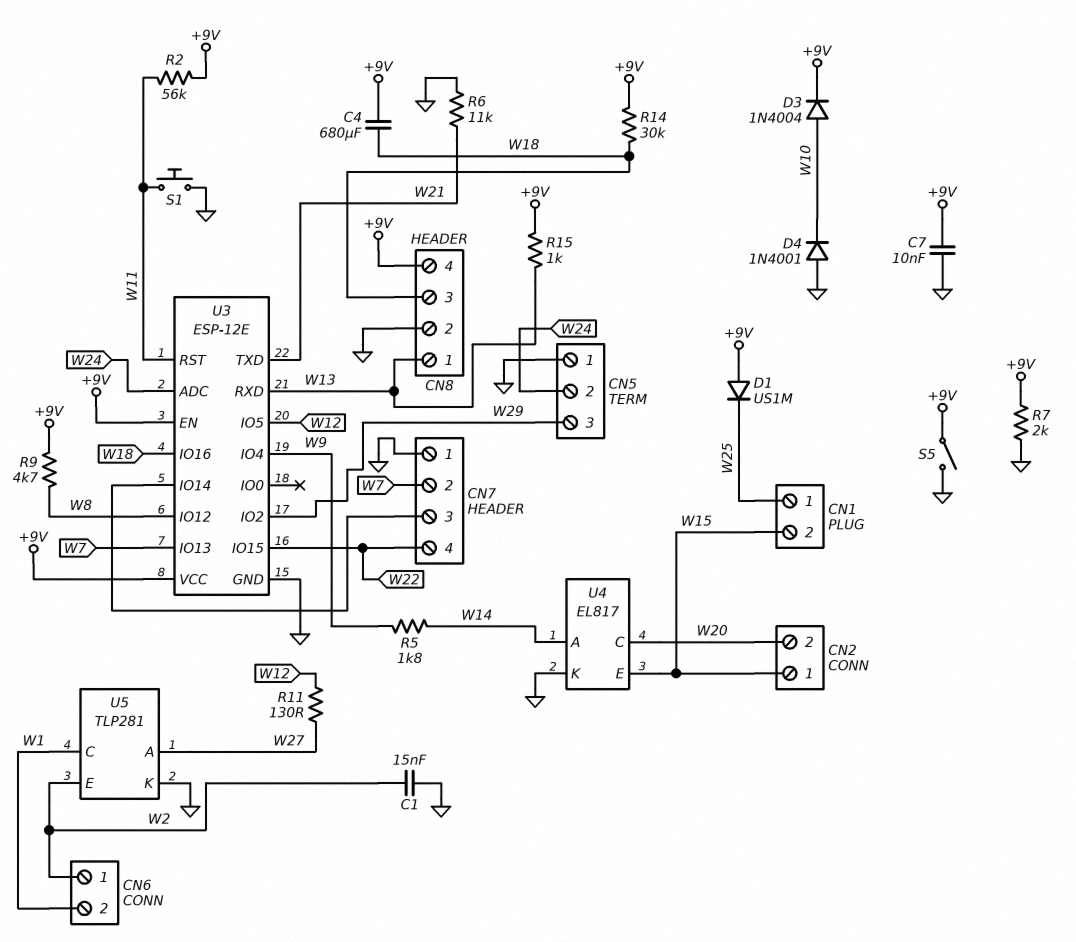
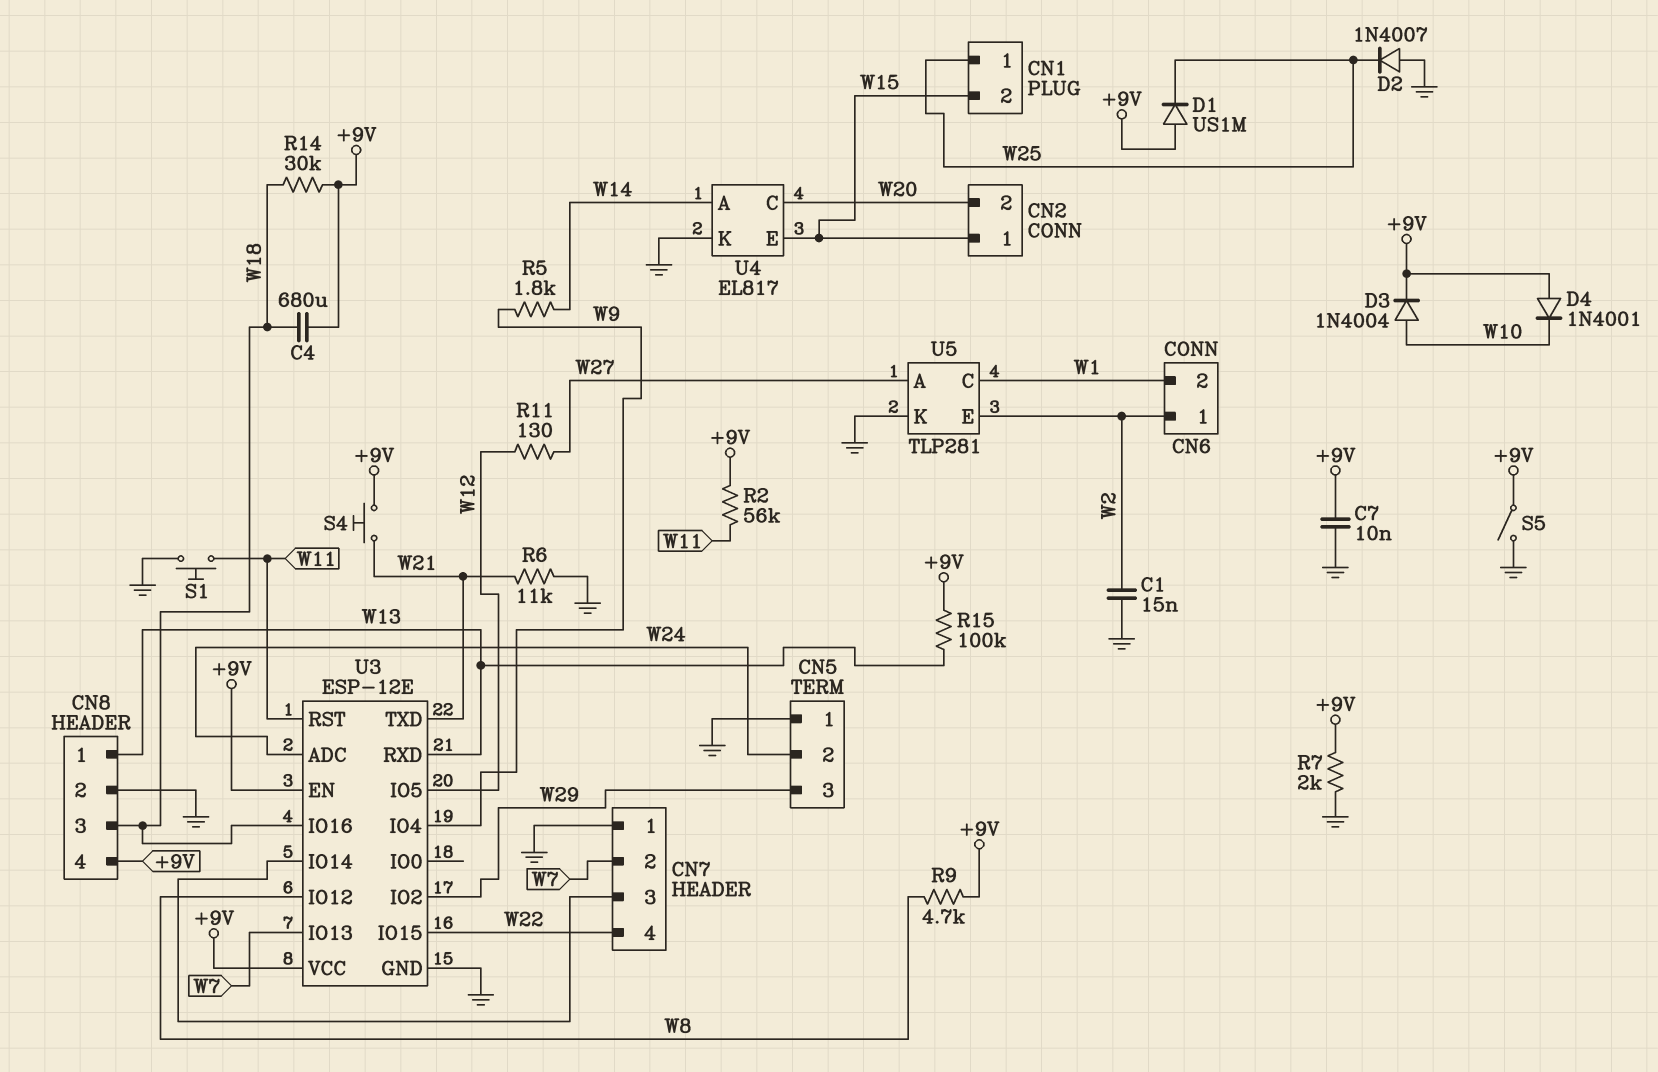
D2: none -> diode 1N4007 (A GND, K W25)
D4: diode 1N4001 (A GND, K W10) -> diode 1N4001 (A +9V, K W10)
R15: 1k (+9V, W13) -> 100k (+9V, W13)
S4: none -> button (+9V, W21)

